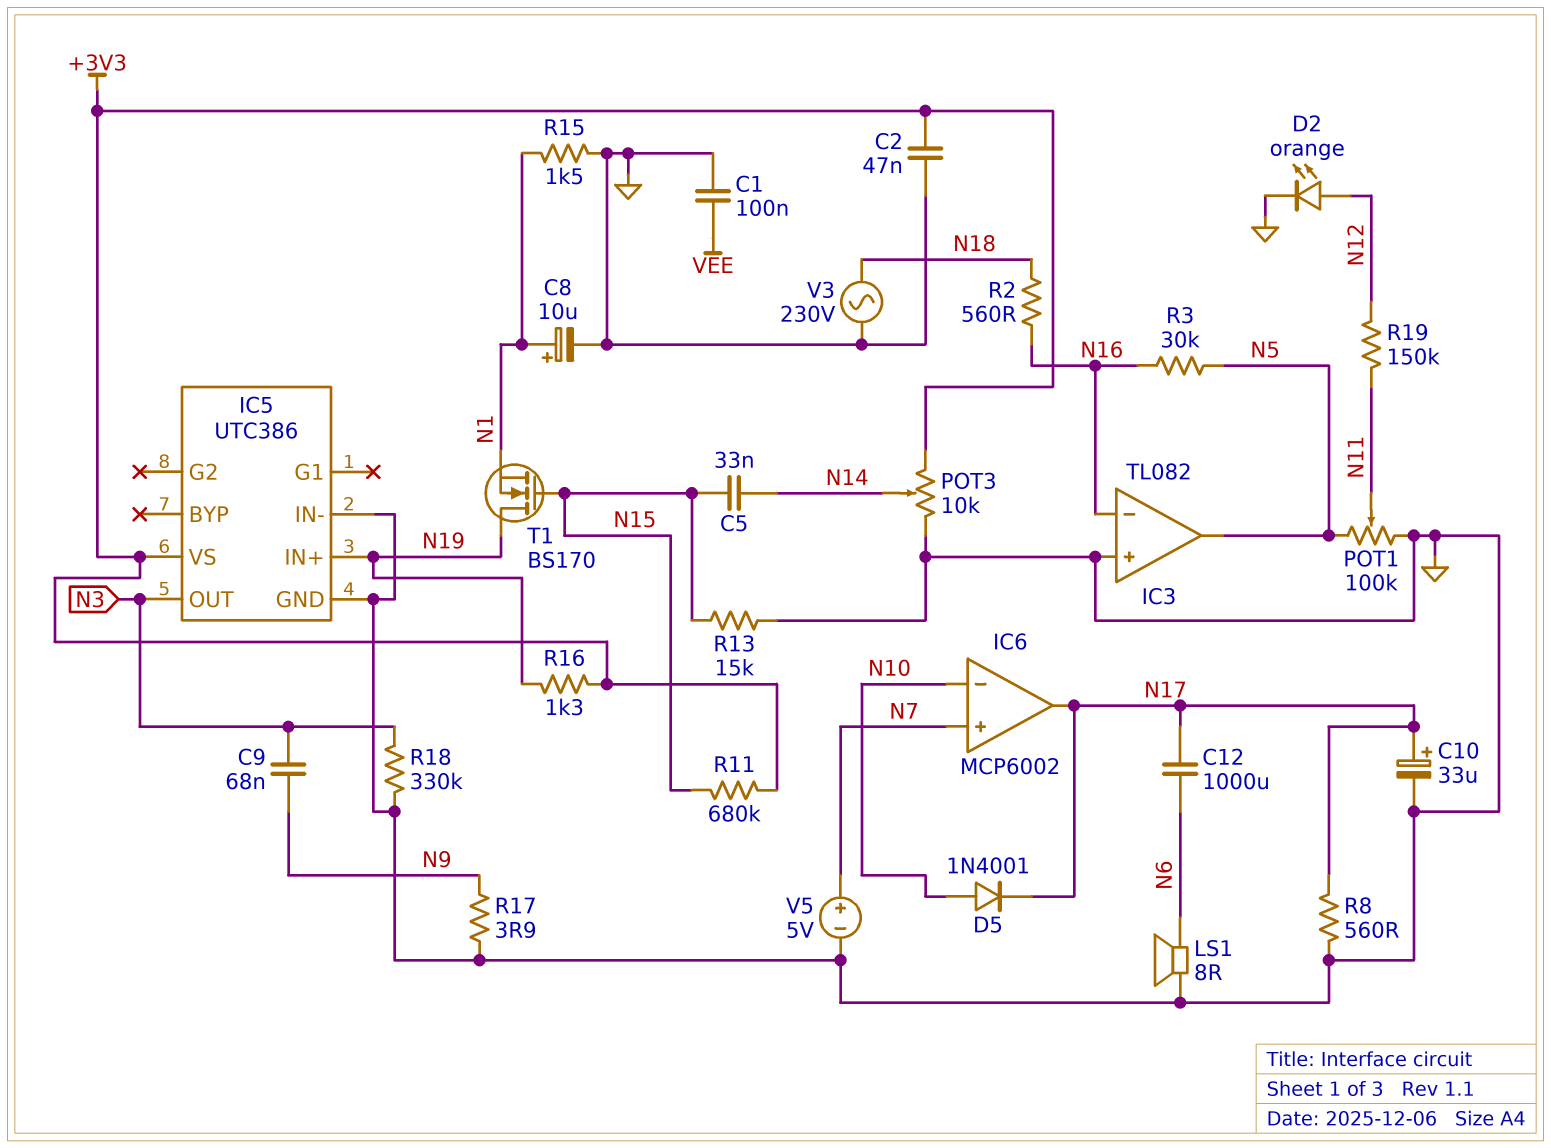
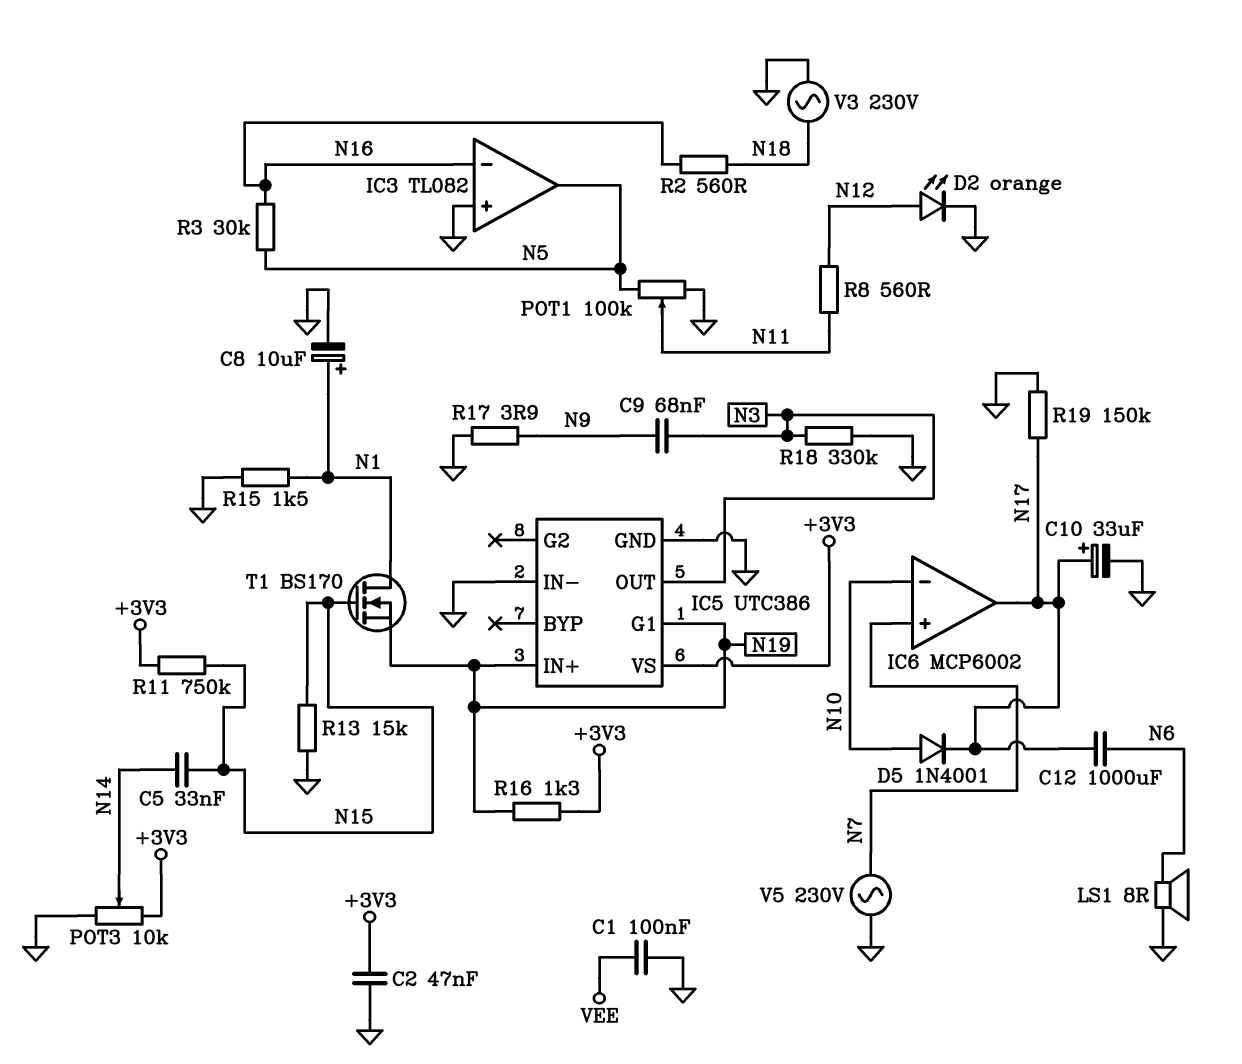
IC5 pin G1: none -> N19
R8: 560 (GND, N17) -> 560 (N11, N12)
R11: 680k (+3V3, N15) -> 750k (+3V3, N15)
R19: 150k (N11, N12) -> 150k (GND, N17)
T1: NMOS BS170 (G N15, D N19, S N1) -> NMOS BS170 (G N15, D N1, S N19)
V5: 5V (plus N7, minus GND) -> AC 230V (GND, N7)

